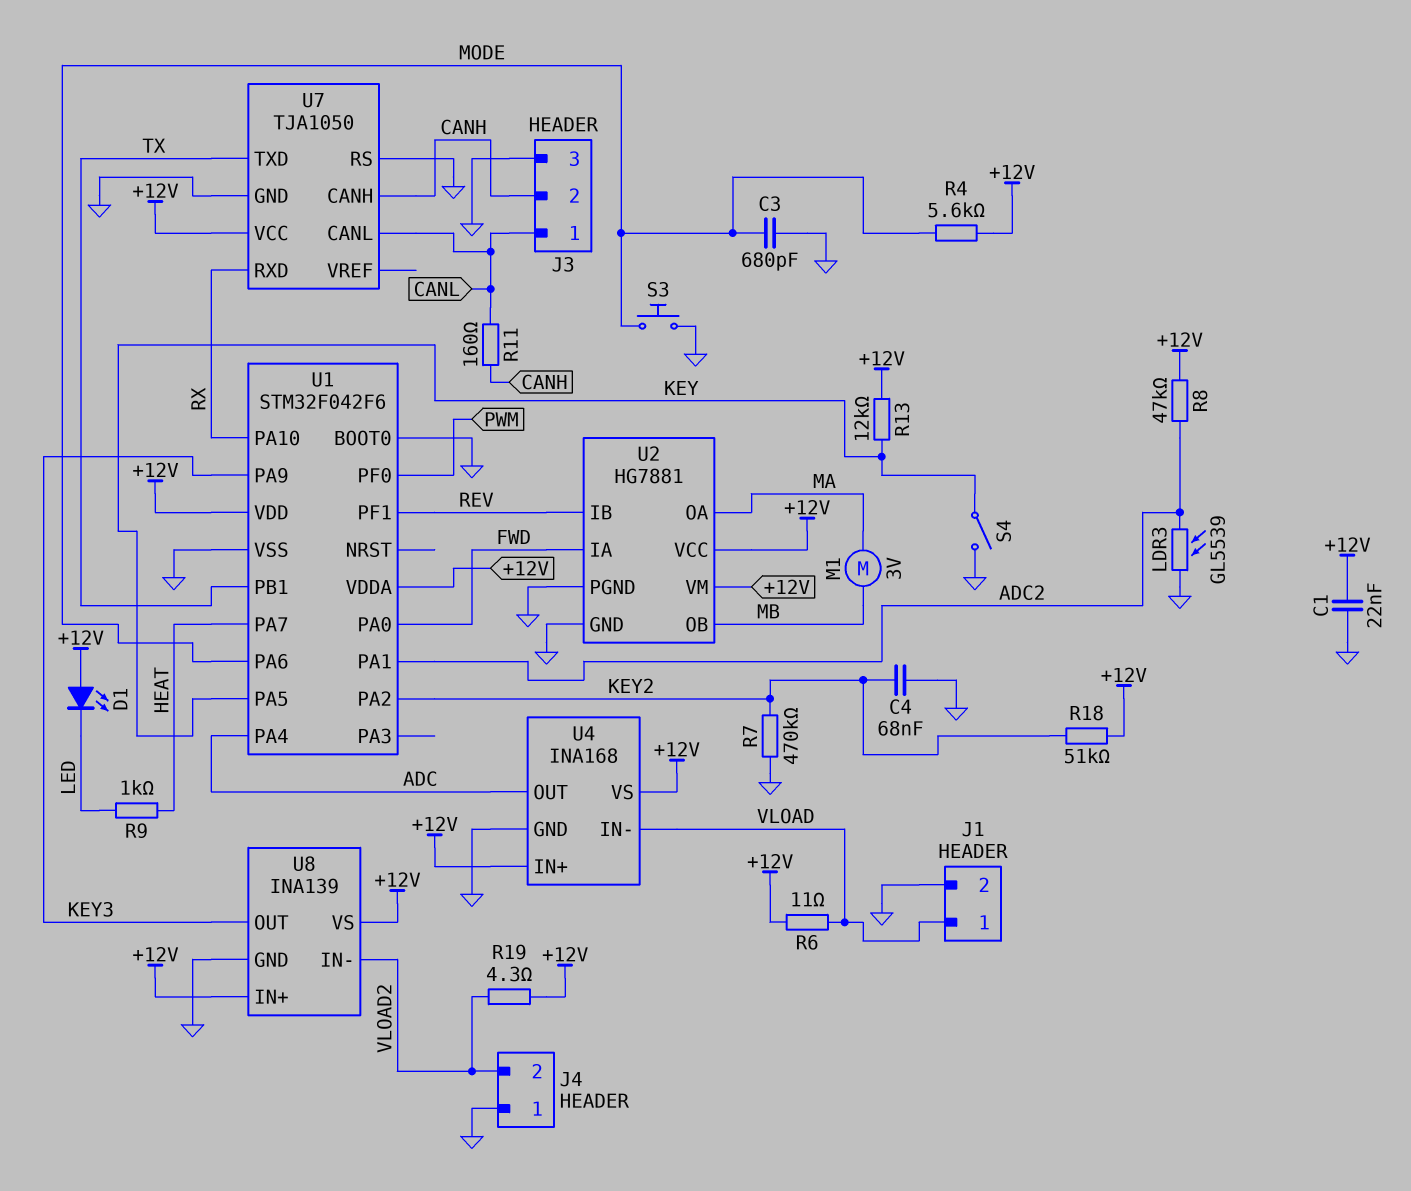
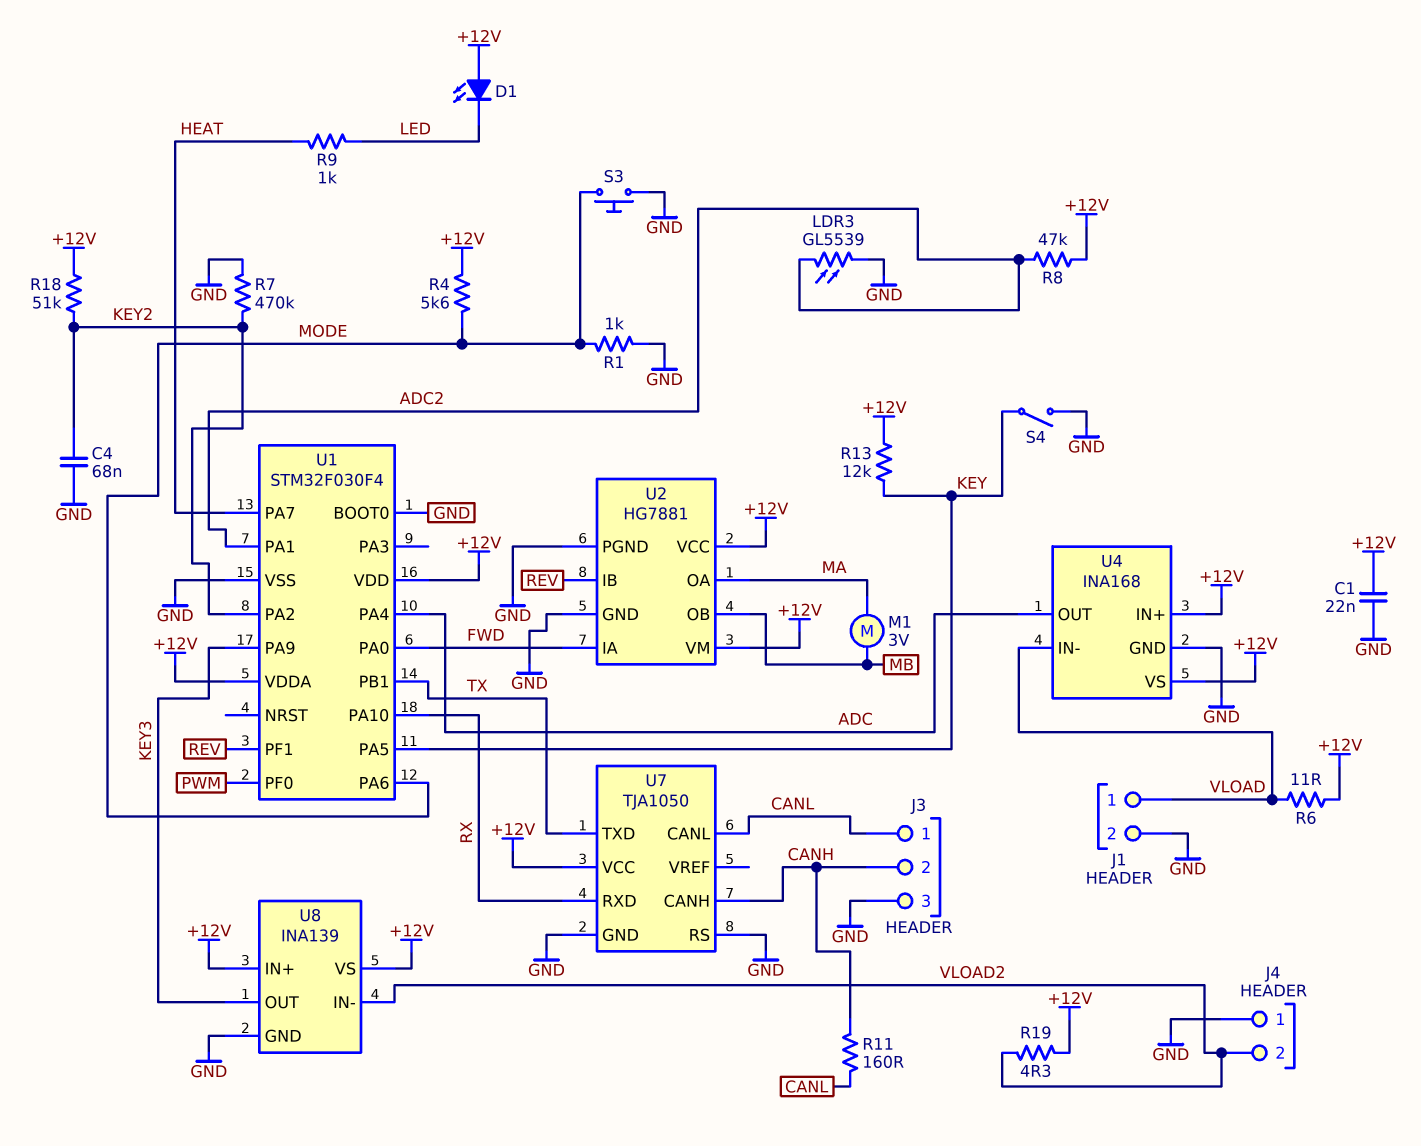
C3: 680pF (GND, MODE) -> none
R1: none -> 1k (GND, MODE)
U1: STM32F042F6 -> STM32F030F4

